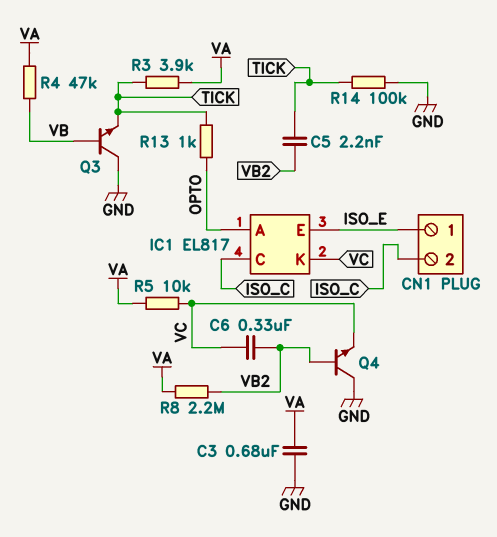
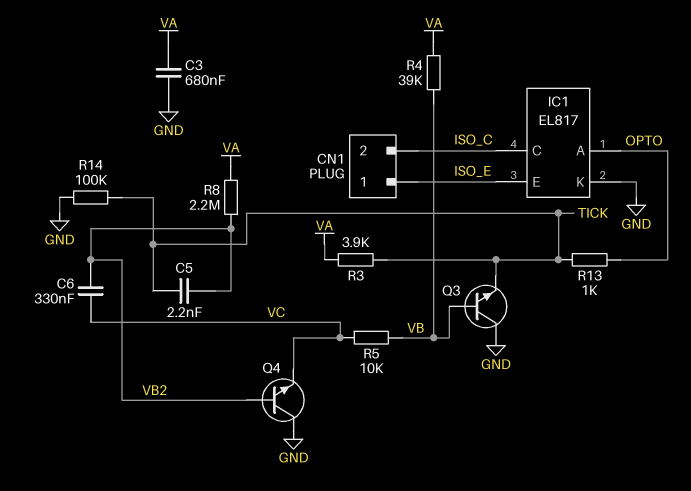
IC1 pin K: VC -> GND
R4: 47k (VA, VB) -> 39k (VA, VB)
R5: 10k (VA, VC) -> 10k (VB, VC)

